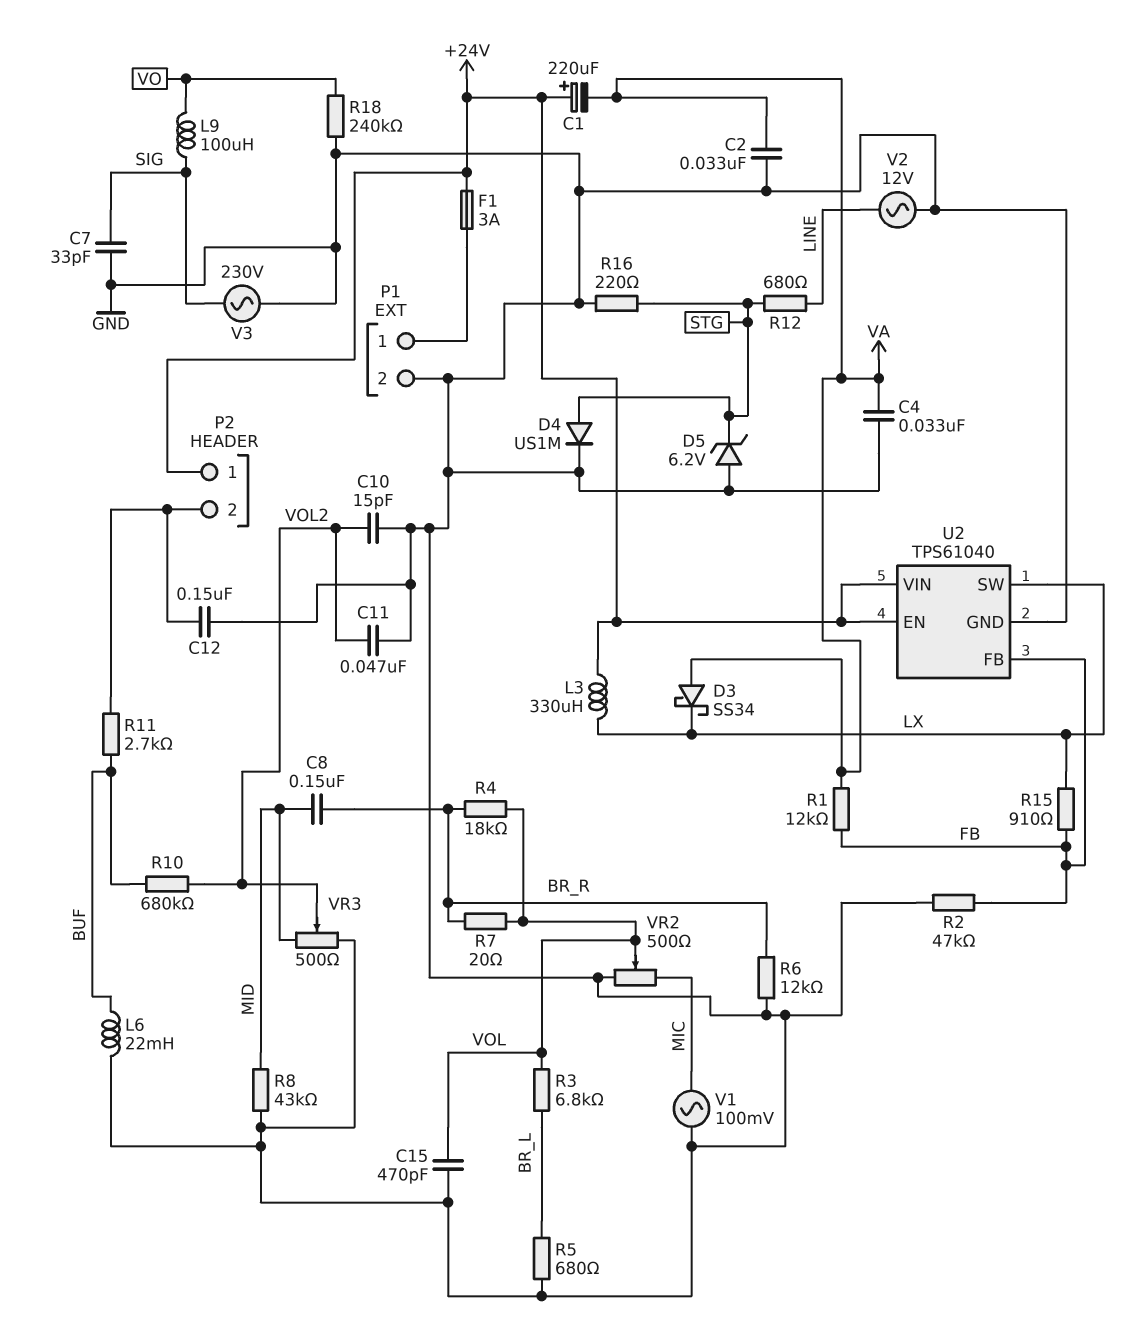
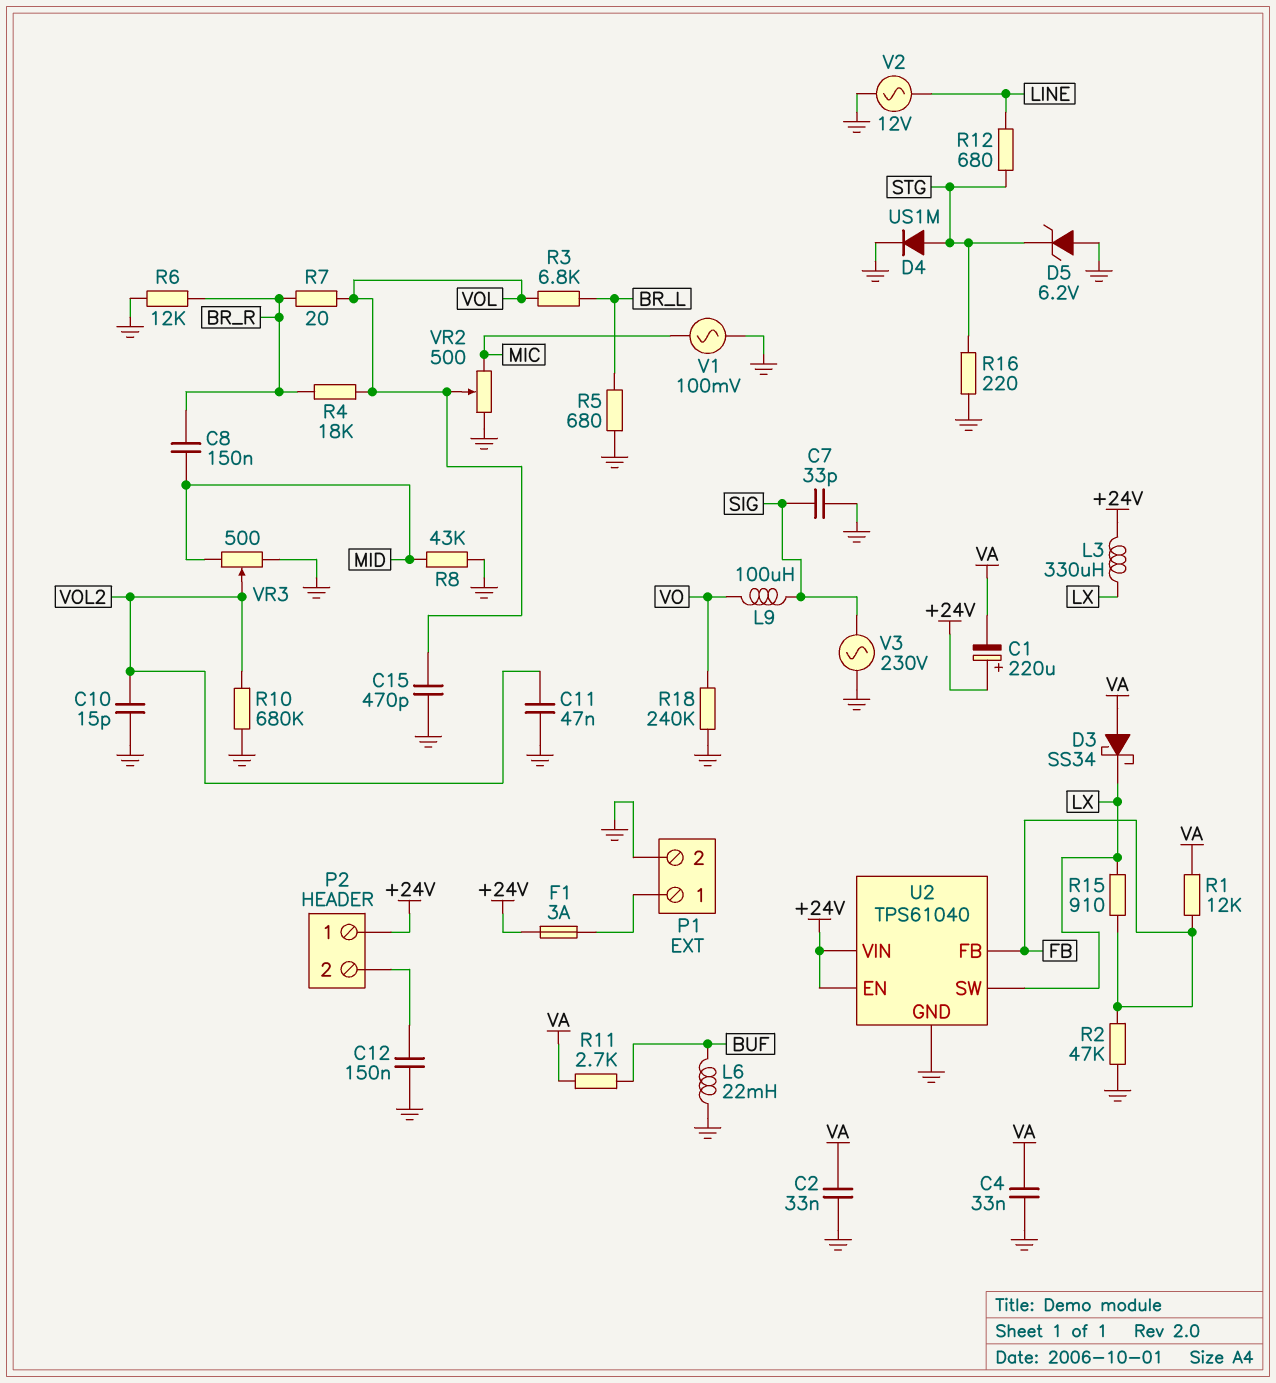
R10: 680k (BUF, VOL2) -> 680k (GND, VOL2)
R11: 2.7k (BUF, P2/2) -> 2.7k (BUF, VA)

